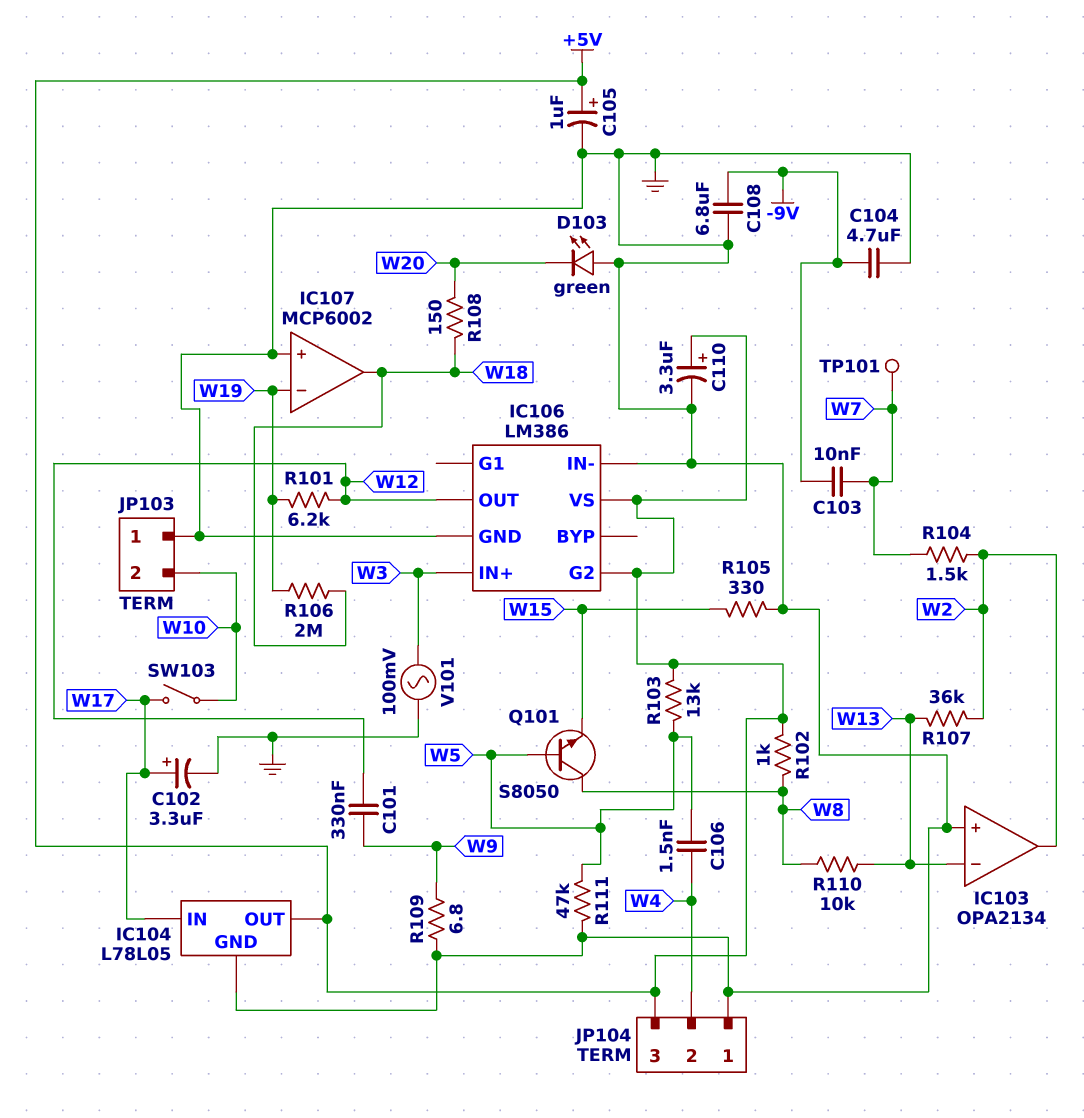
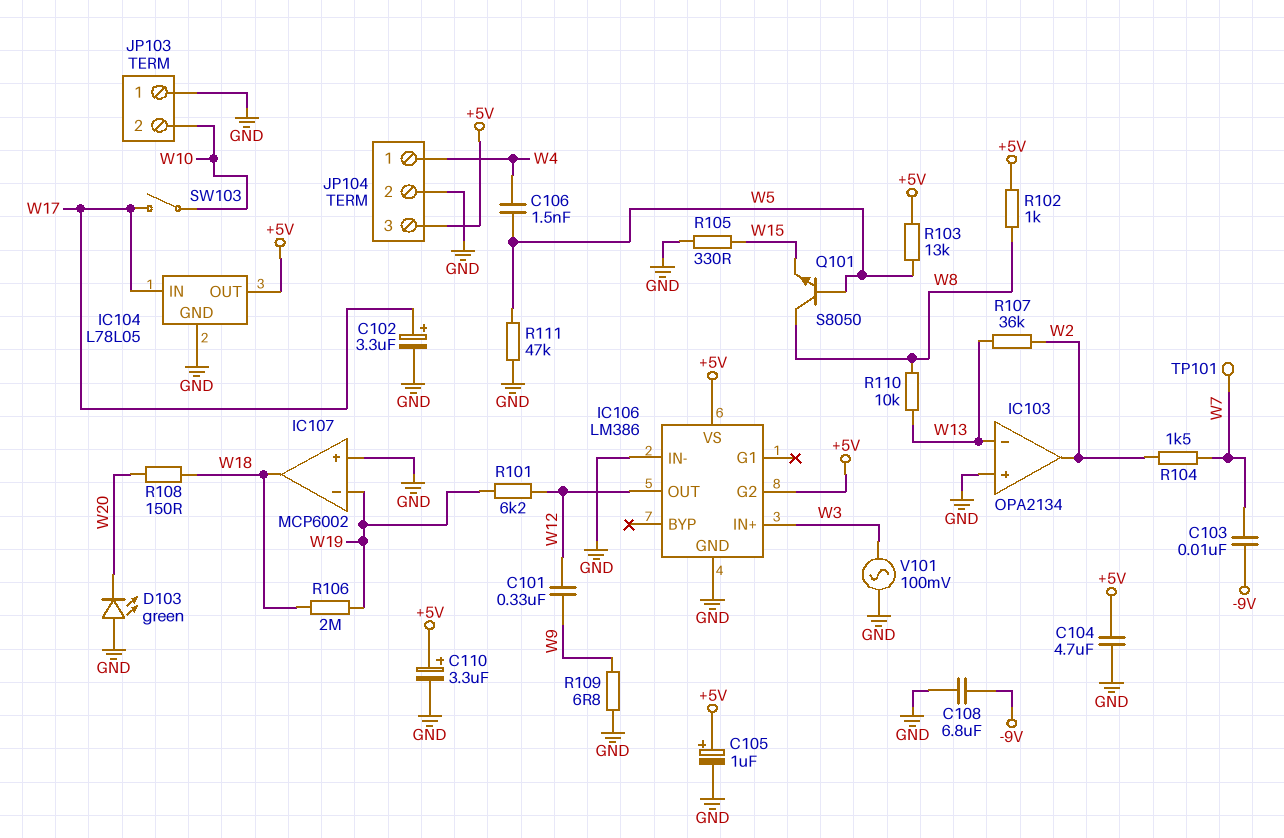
C104: 4.7uF (-9V, GND) -> 4.7uF (+5V, GND)
JP104 pin 1: GND -> W4
JP104 pin 2: W4 -> GND

